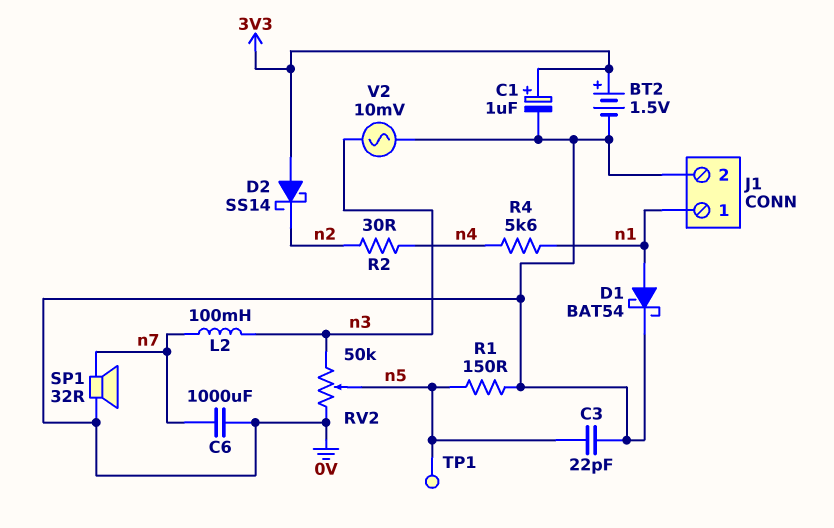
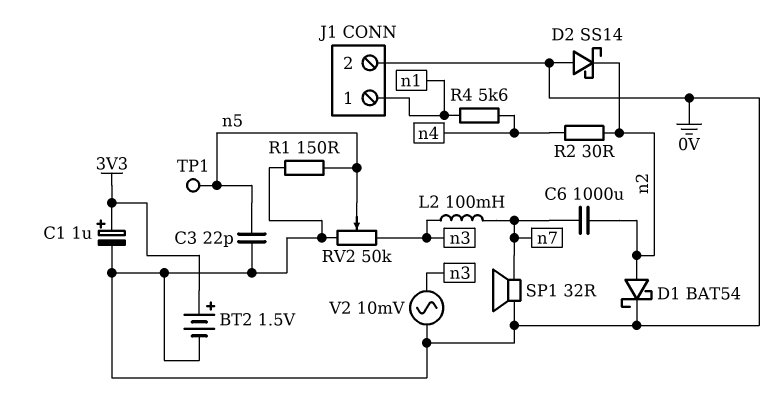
C6: 1000uF (0V, n7) -> 1000uF (n2, n7)
D1: schottky BAT54 (A n1, K 0V) -> schottky BAT54 (A n2, K 0V)
D2: schottky SS14 (A 3V3, K n2) -> schottky SS14 (A 0V, K n2)

